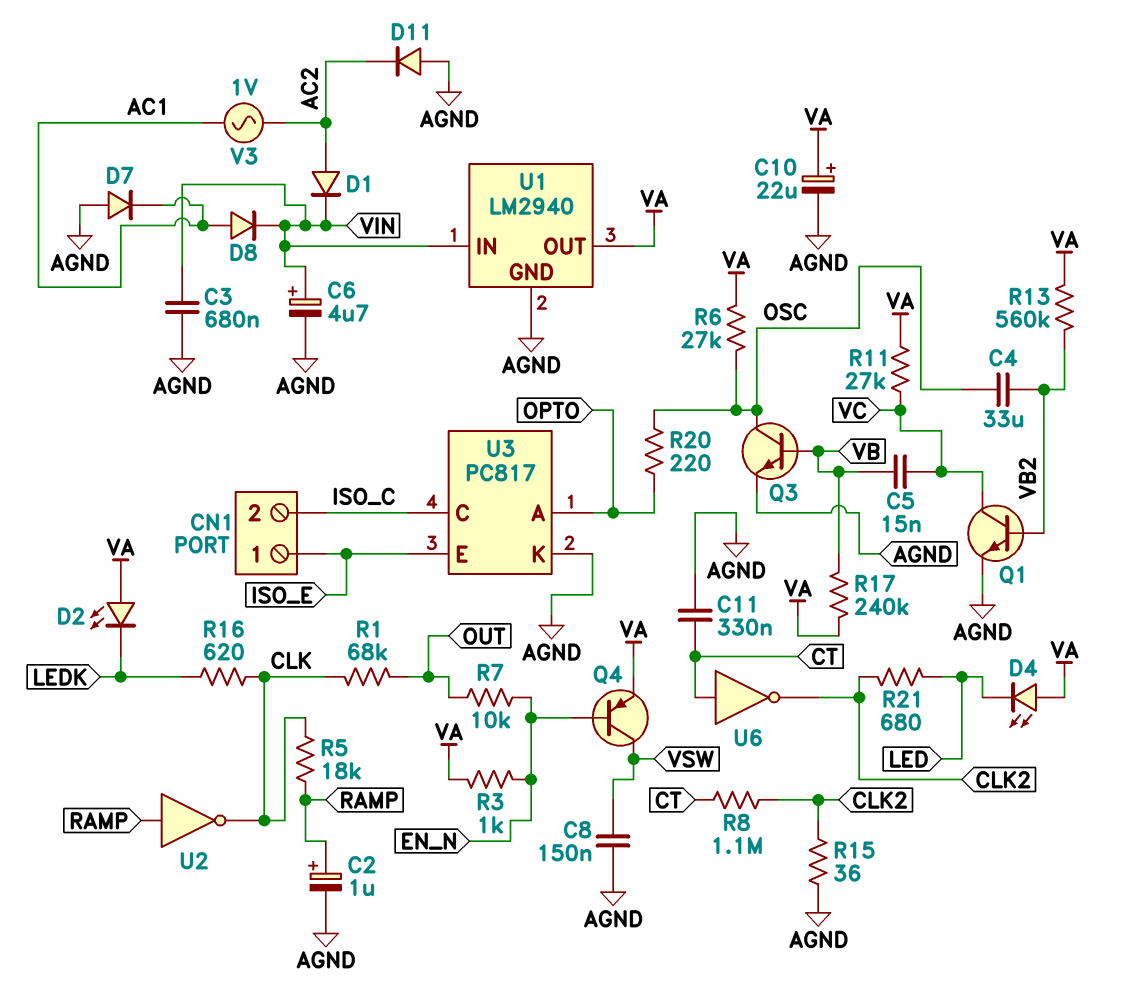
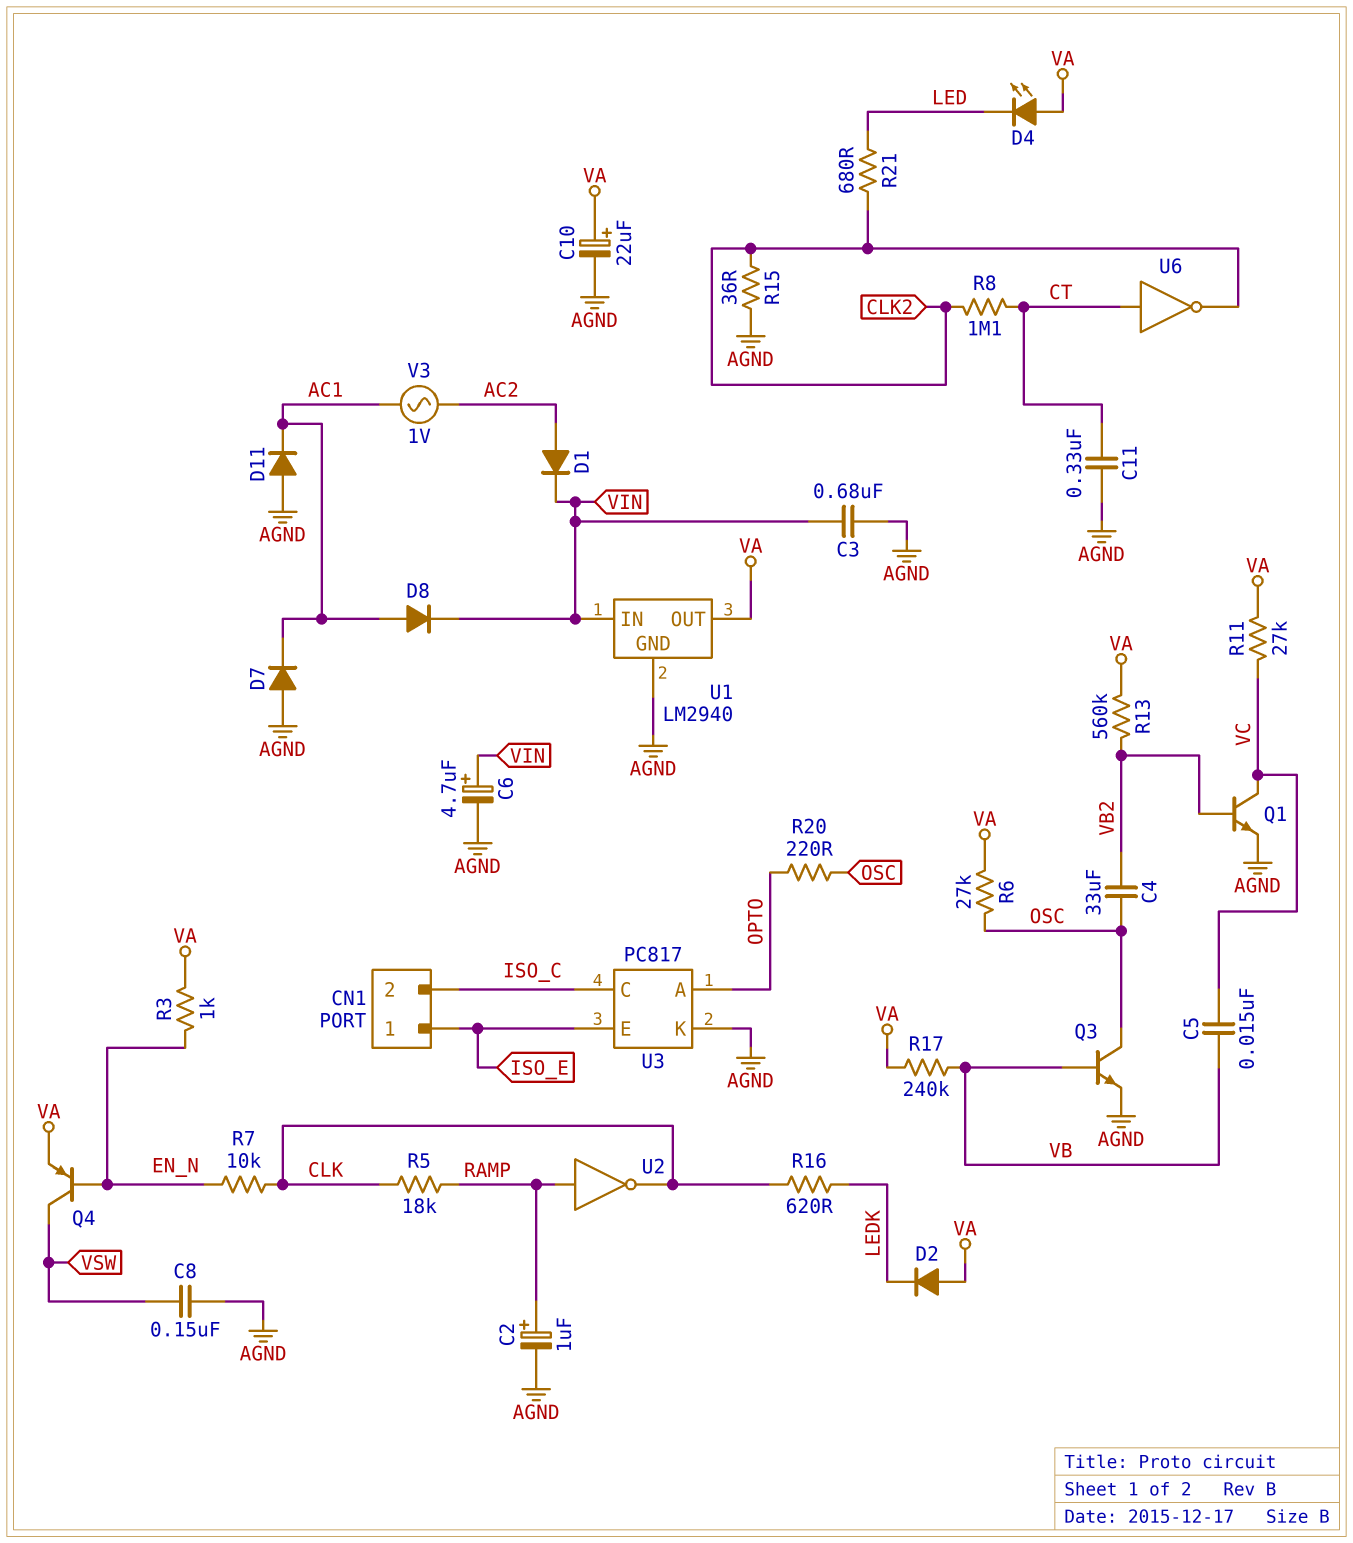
D2: LED (A VA, K LEDK) -> diode (A VA, K LEDK)
D11: diode (A AGND, K AC2) -> diode (A AGND, K AC1)
R1: 68k (CLK, OUT) -> none
R7: 10k (EN_N, OUT) -> 10k (CLK, EN_N)

